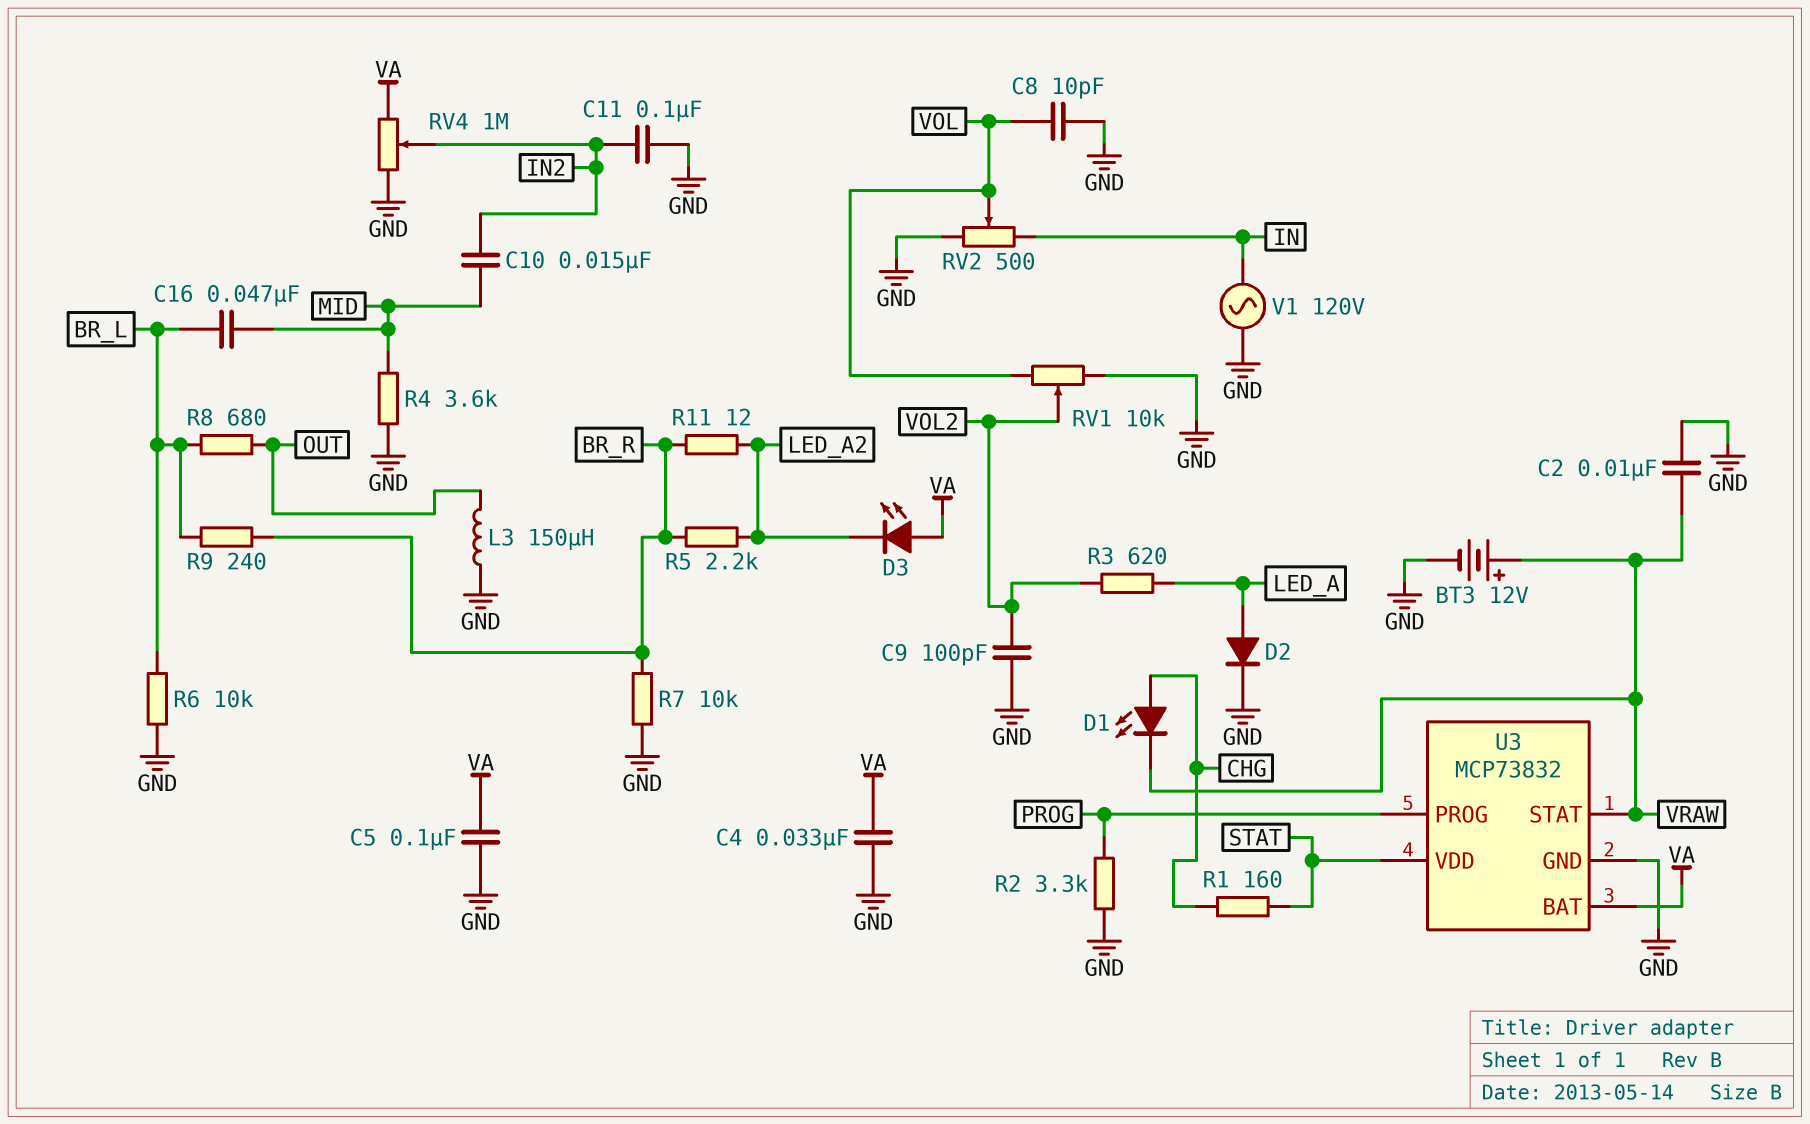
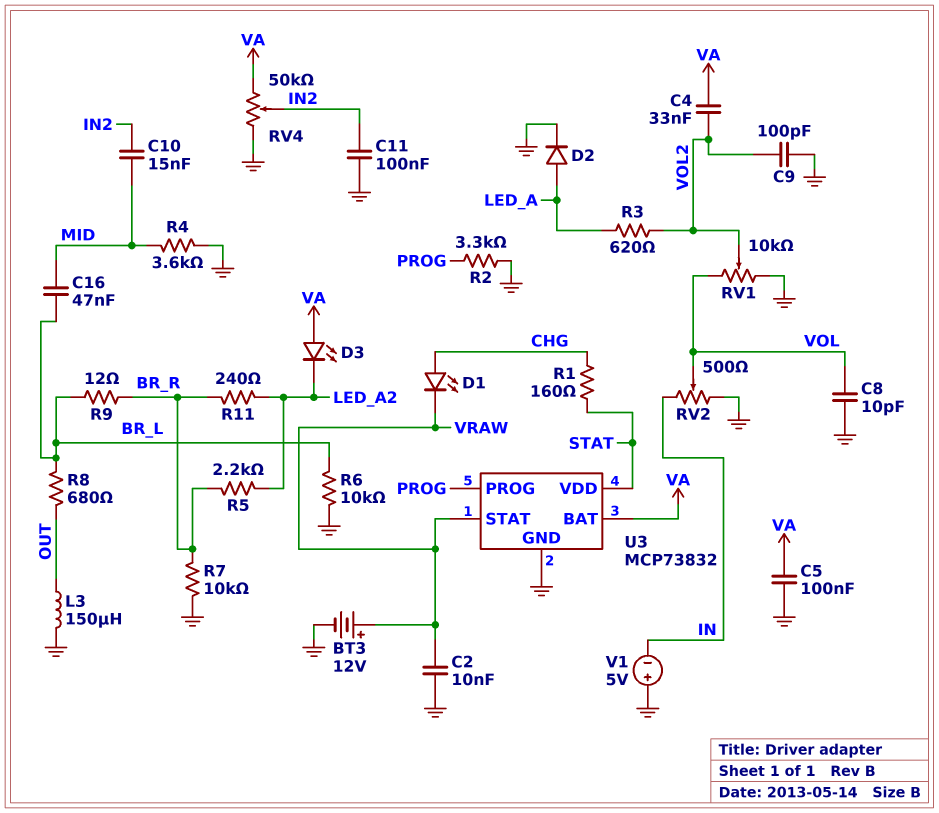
C4: 33nF (GND, VA) -> 33nF (VA, VOL2)
R9: 240 (BR_L, BR_R) -> 12 (BR_L, BR_R)
R11: 12 (BR_R, LED_A2) -> 240 (BR_R, LED_A2)
RV4: 1M (GND, VA, wiper IN2) -> 50k (GND, VA, wiper IN2)
V1: AC 120V (GND, IN) -> 5V (plus GND, minus IN)

